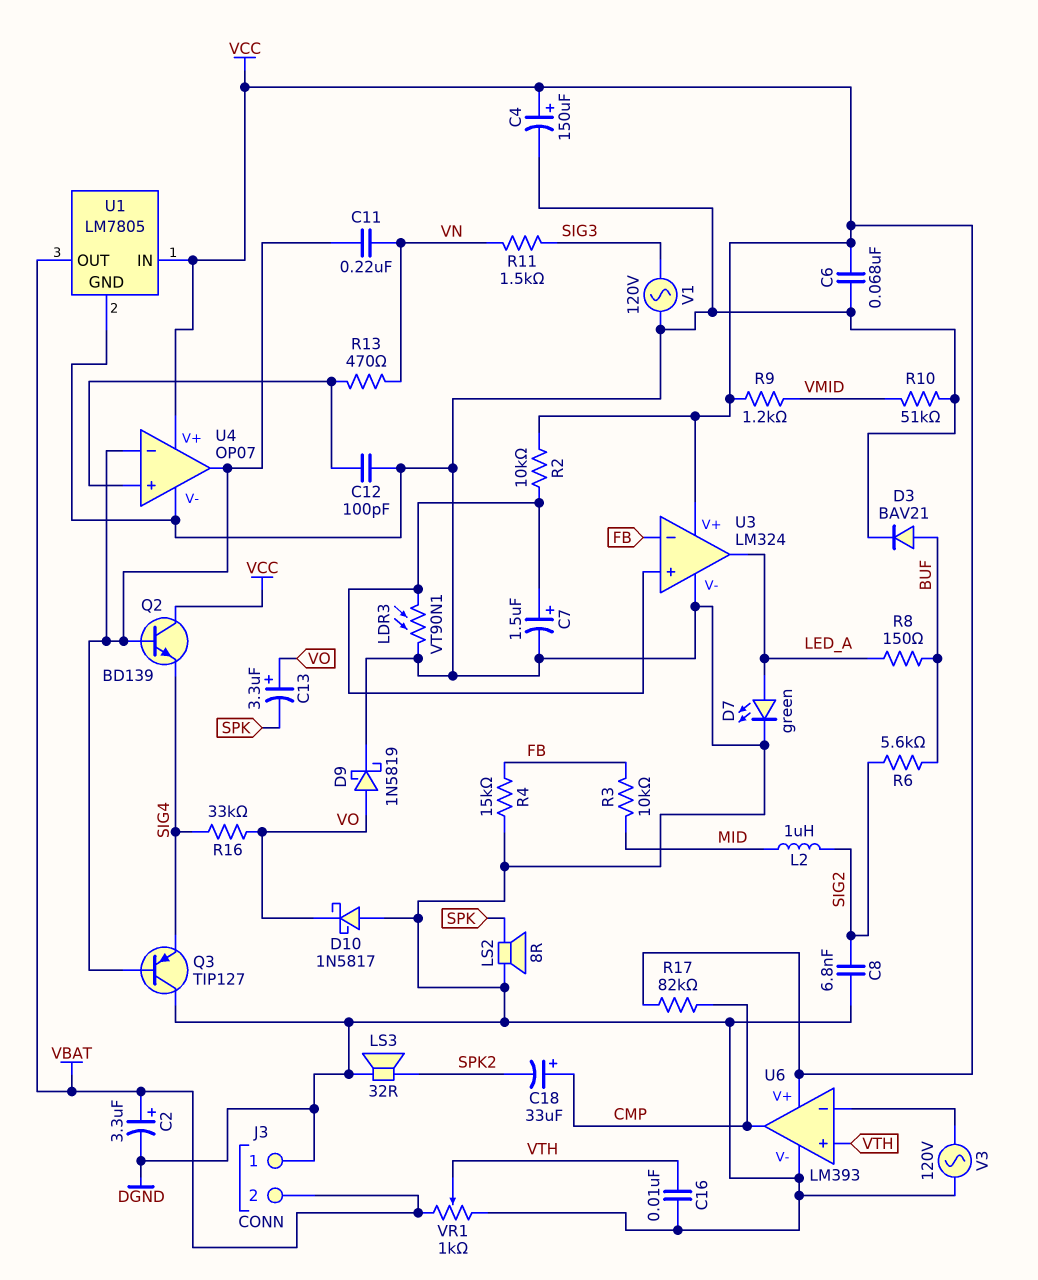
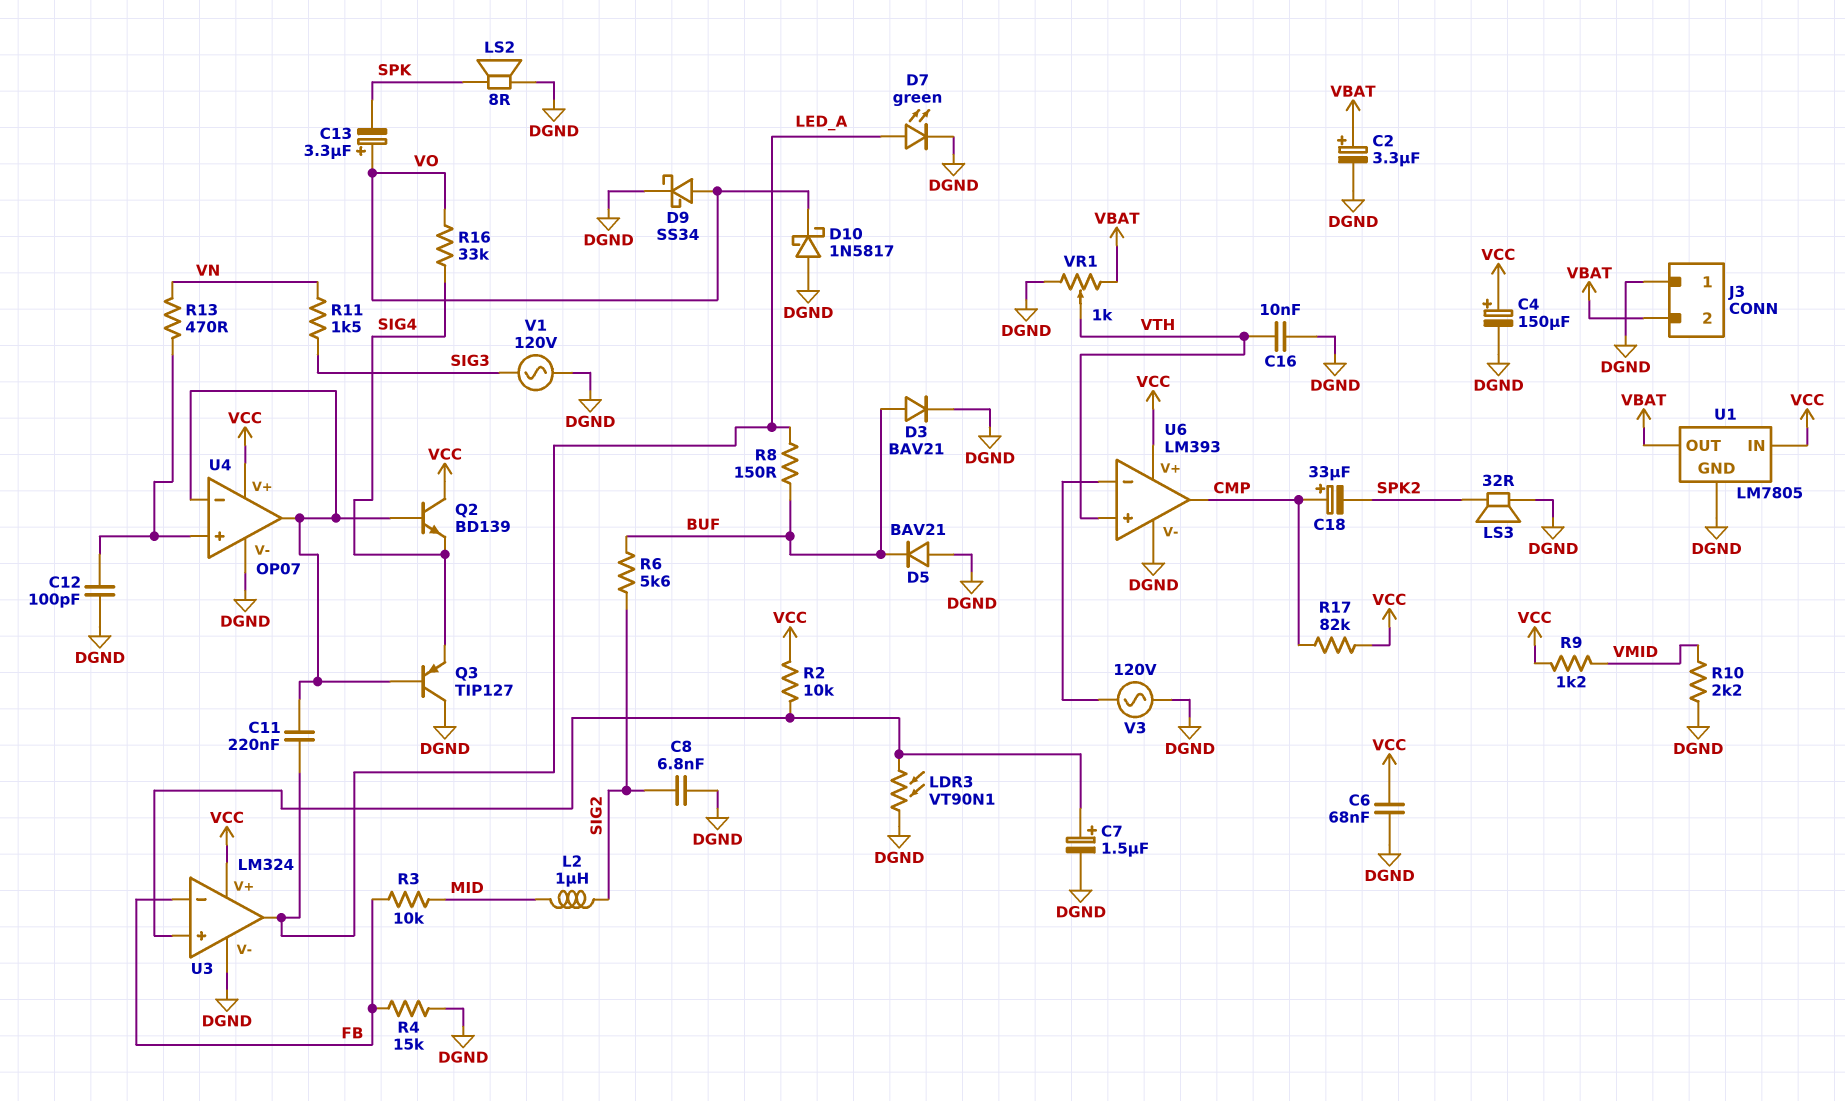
C11: 220nF (U4/in-, VN) -> 220nF (LED_A, U4/in-)
D5: none -> diode BAV21 (A DGND, K BUF)
D9: schottky 1N5819 (A VO, K DGND) -> schottky SS34 (A VO, K DGND)
R10: 51k (DGND, VMID) -> 2.2k (DGND, VMID)

